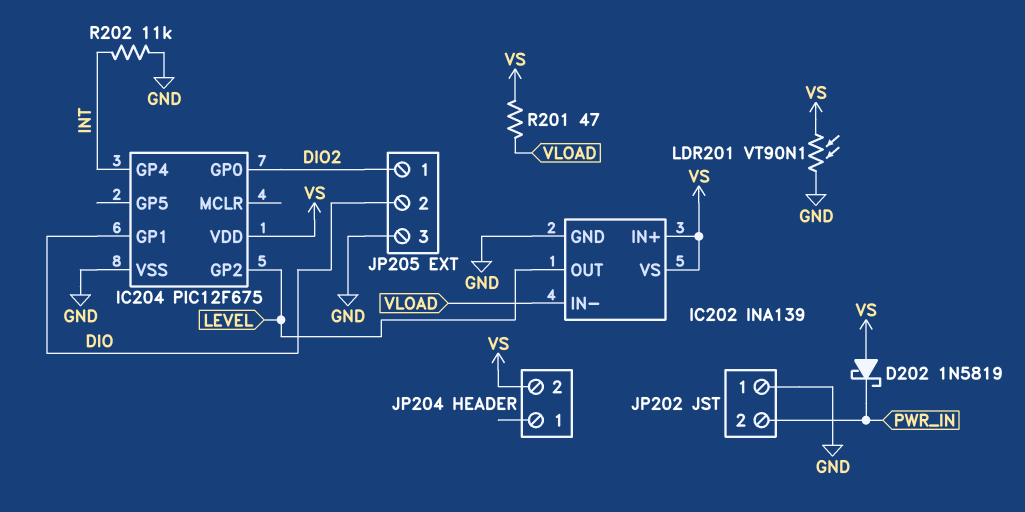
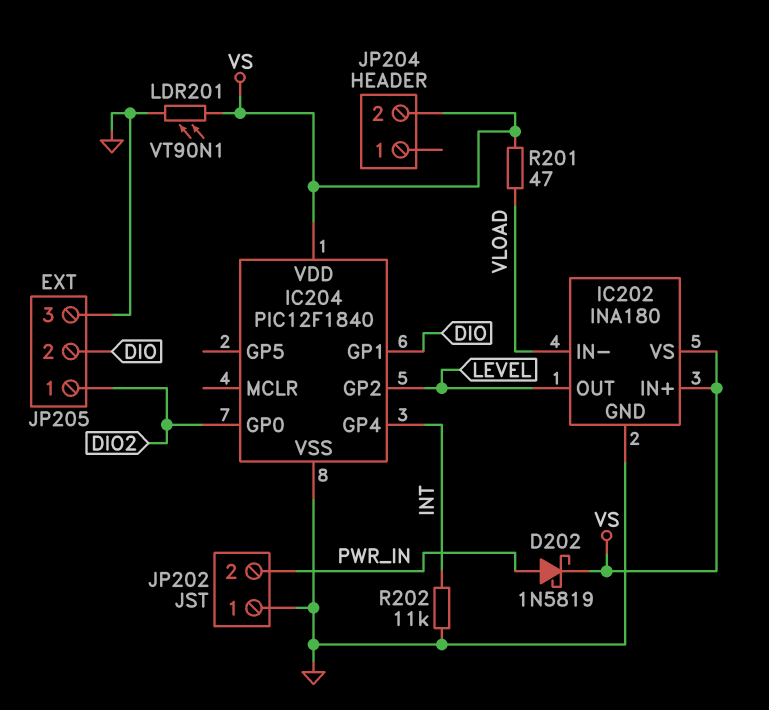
D202: schottky 1N5819 (A VS, K PWR_IN) -> schottky 1N5819 (A PWR_IN, K VS)
IC202: INA139 -> INA180
IC204: PIC12F675 -> PIC12F1840

